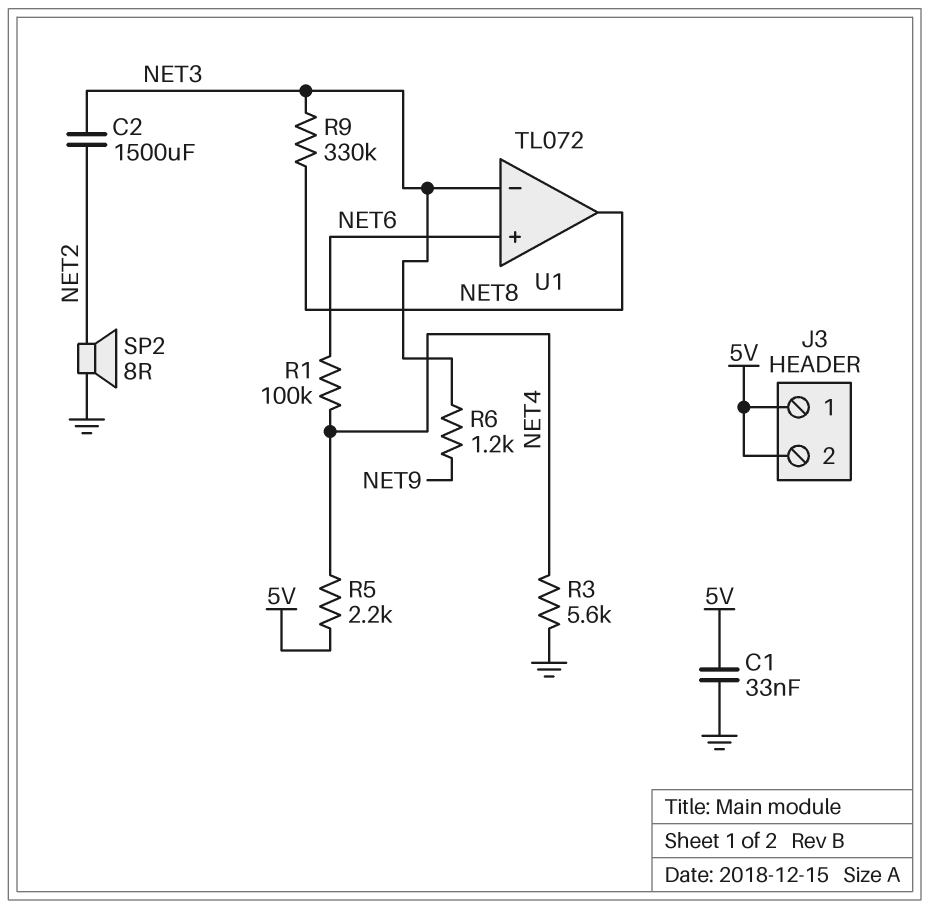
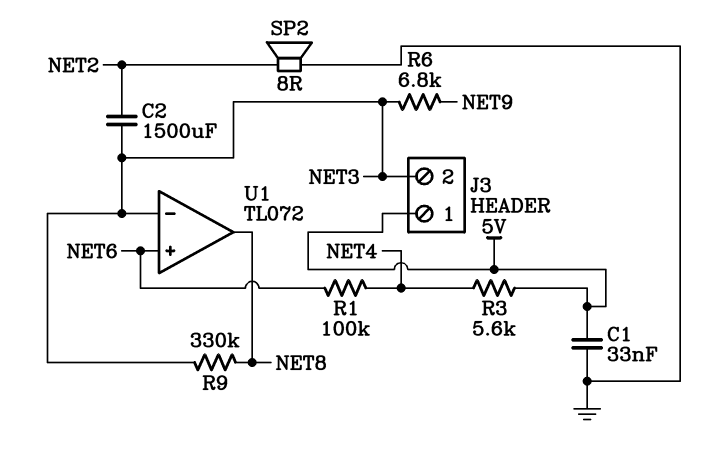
J3 pin 2: 5V -> NET3
R3: 5.6k (GND, NET4) -> 5.6k (5V, NET4)
R5: 2.2k (5V, NET4) -> none
R6: 1.2k (NET3, NET9) -> 6.8k (NET3, NET9)

